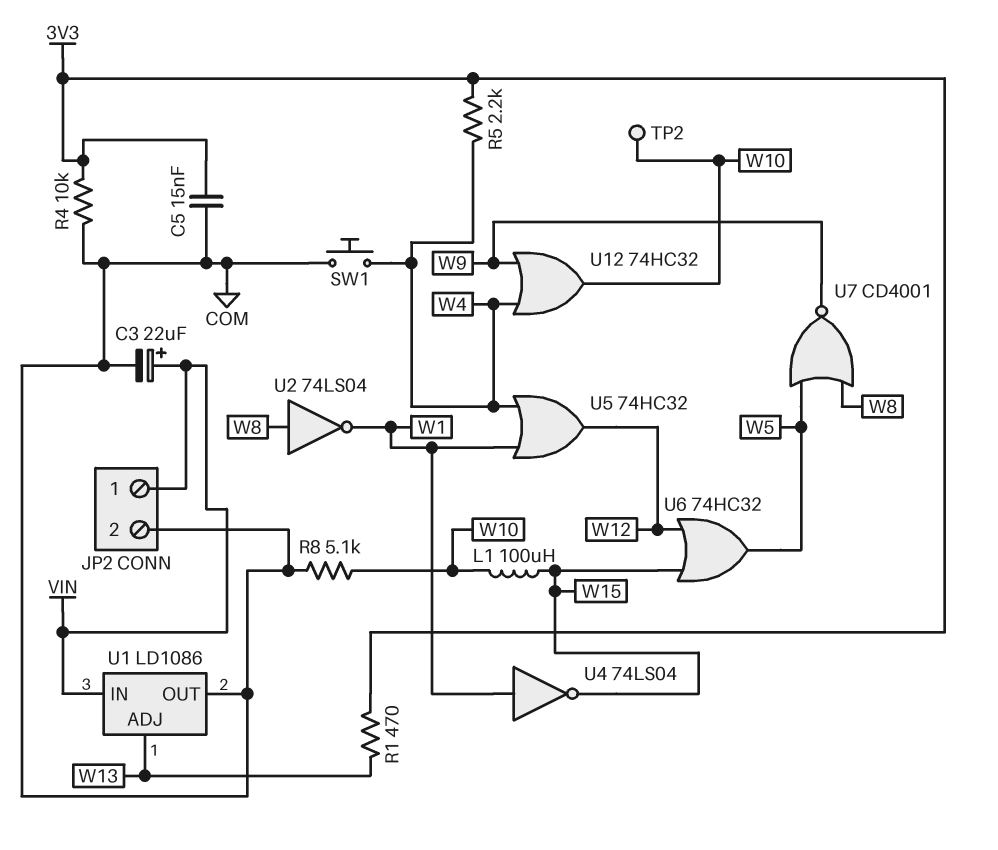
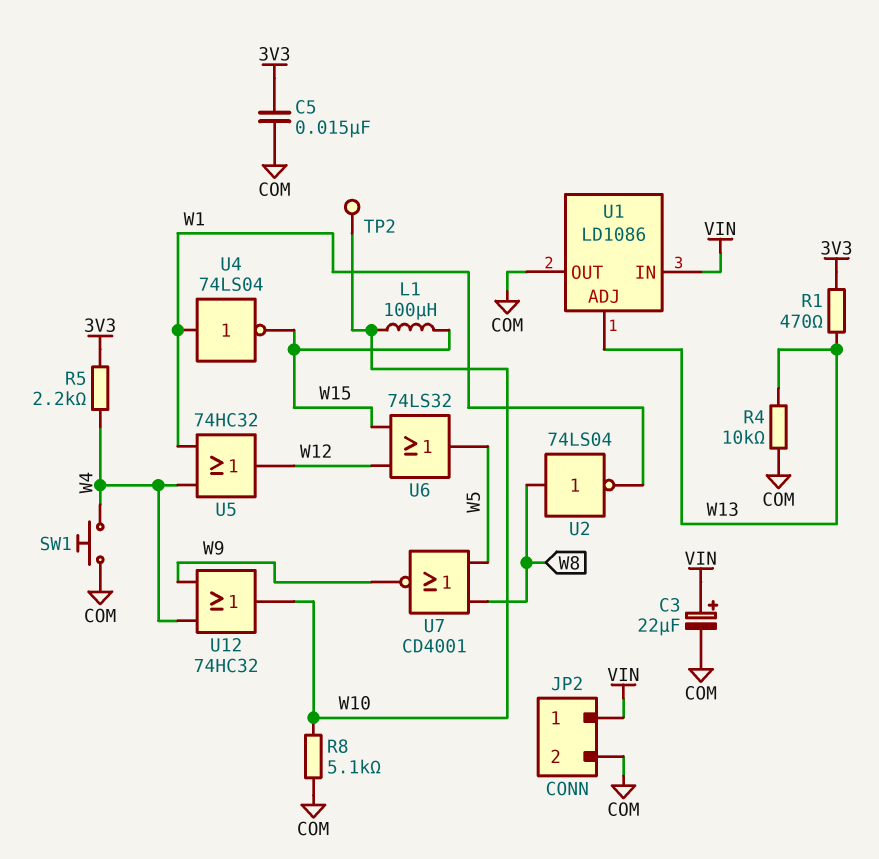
R4: 10k (3V3, COM) -> 10k (COM, W13)
U6: OR 74HC32 (in W12, in W15, out W5) -> OR 74LS32 (in W12, in W15, out W5)

